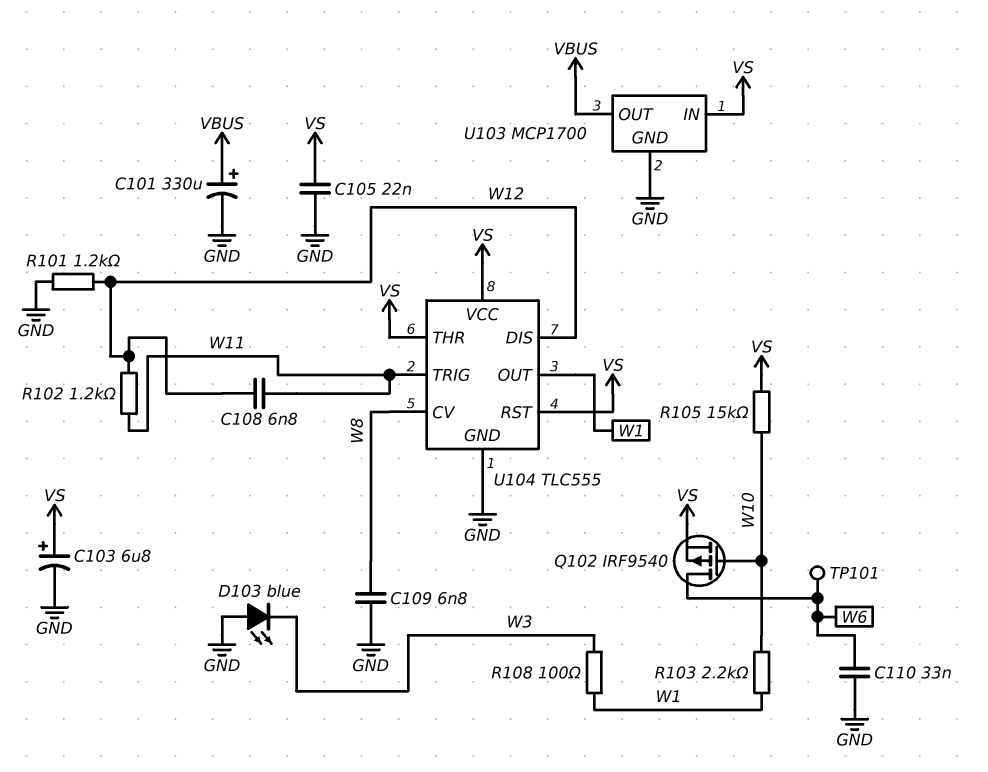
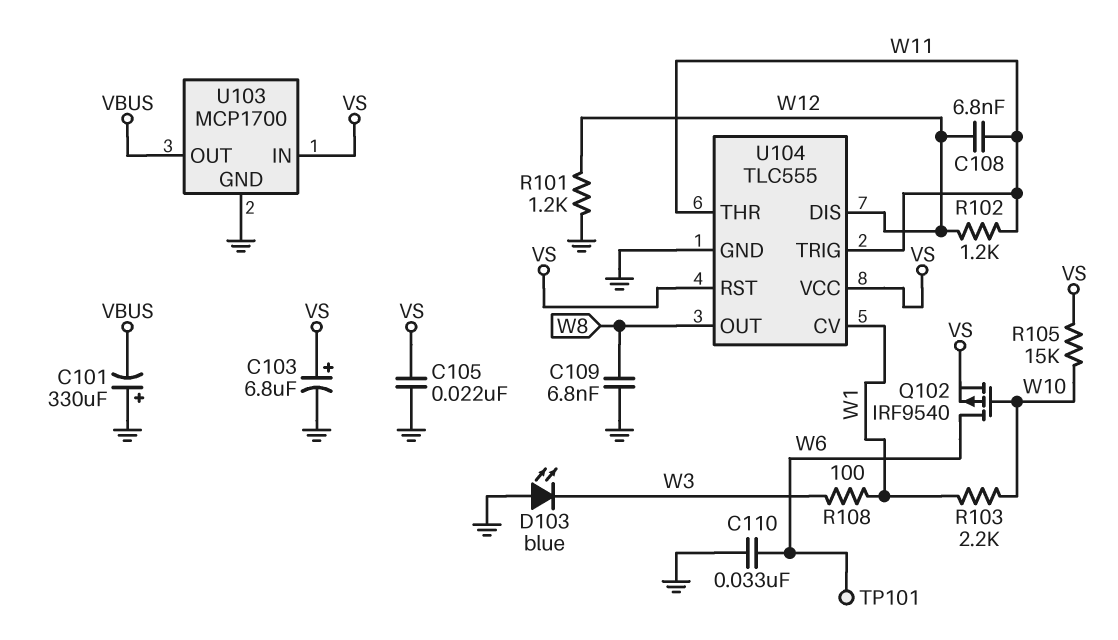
C101: 330uF (plus VBUS, minus GND) -> 330uF (plus GND, minus VBUS)
U104 pin CV: W8 -> W1
U104 pin OUT: W1 -> W8
U104 pin THR: VS -> W11

